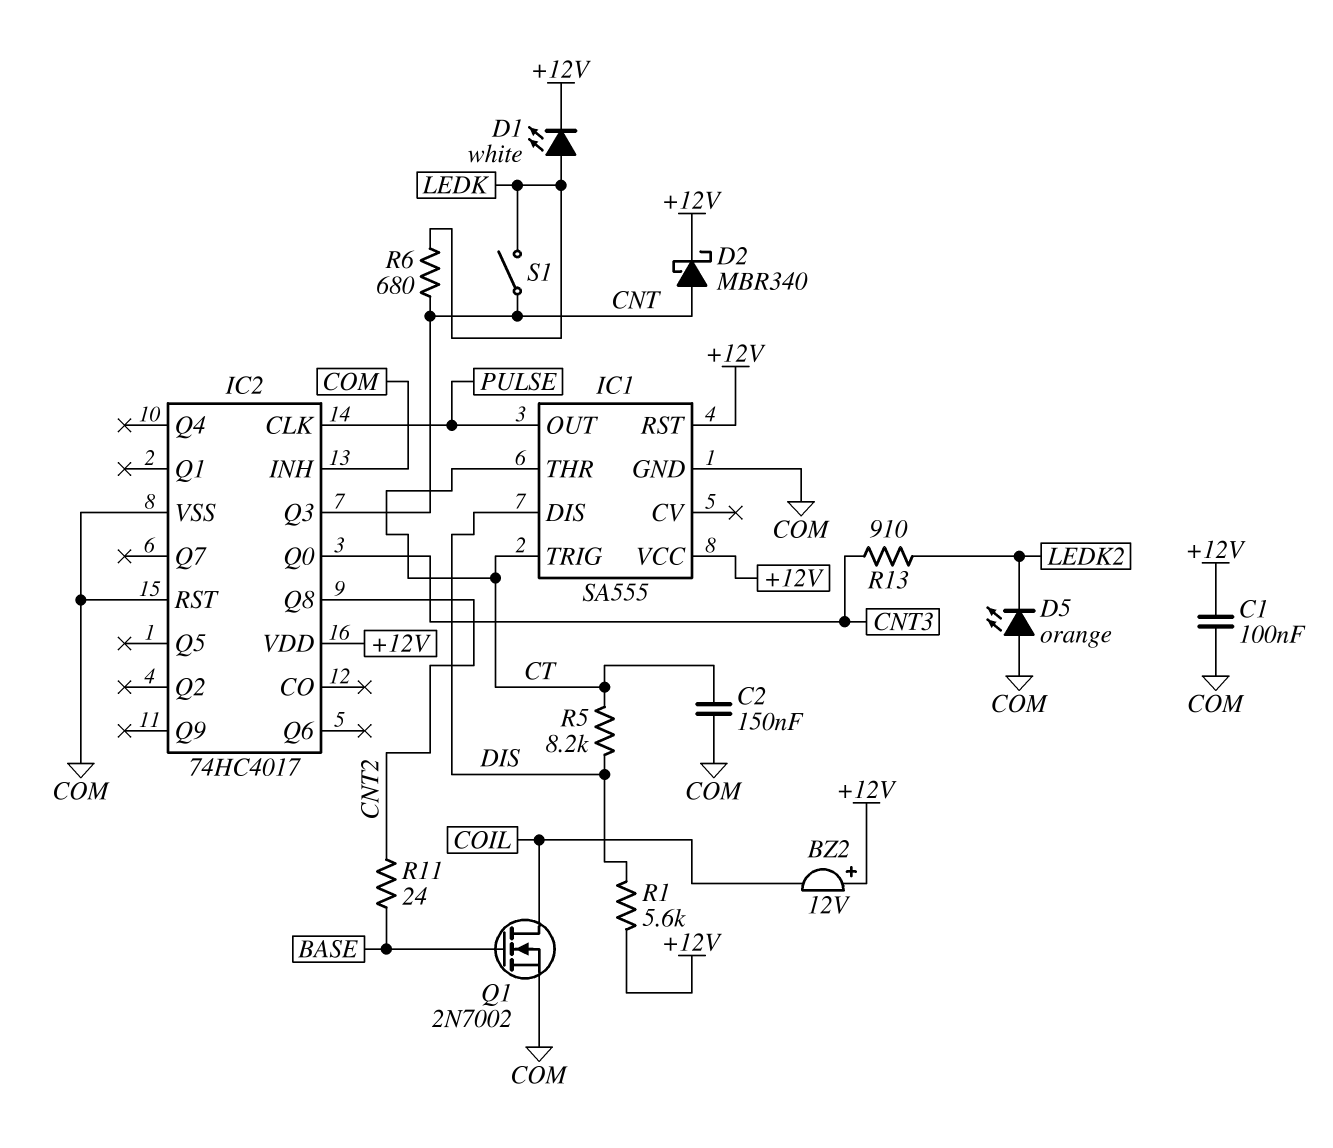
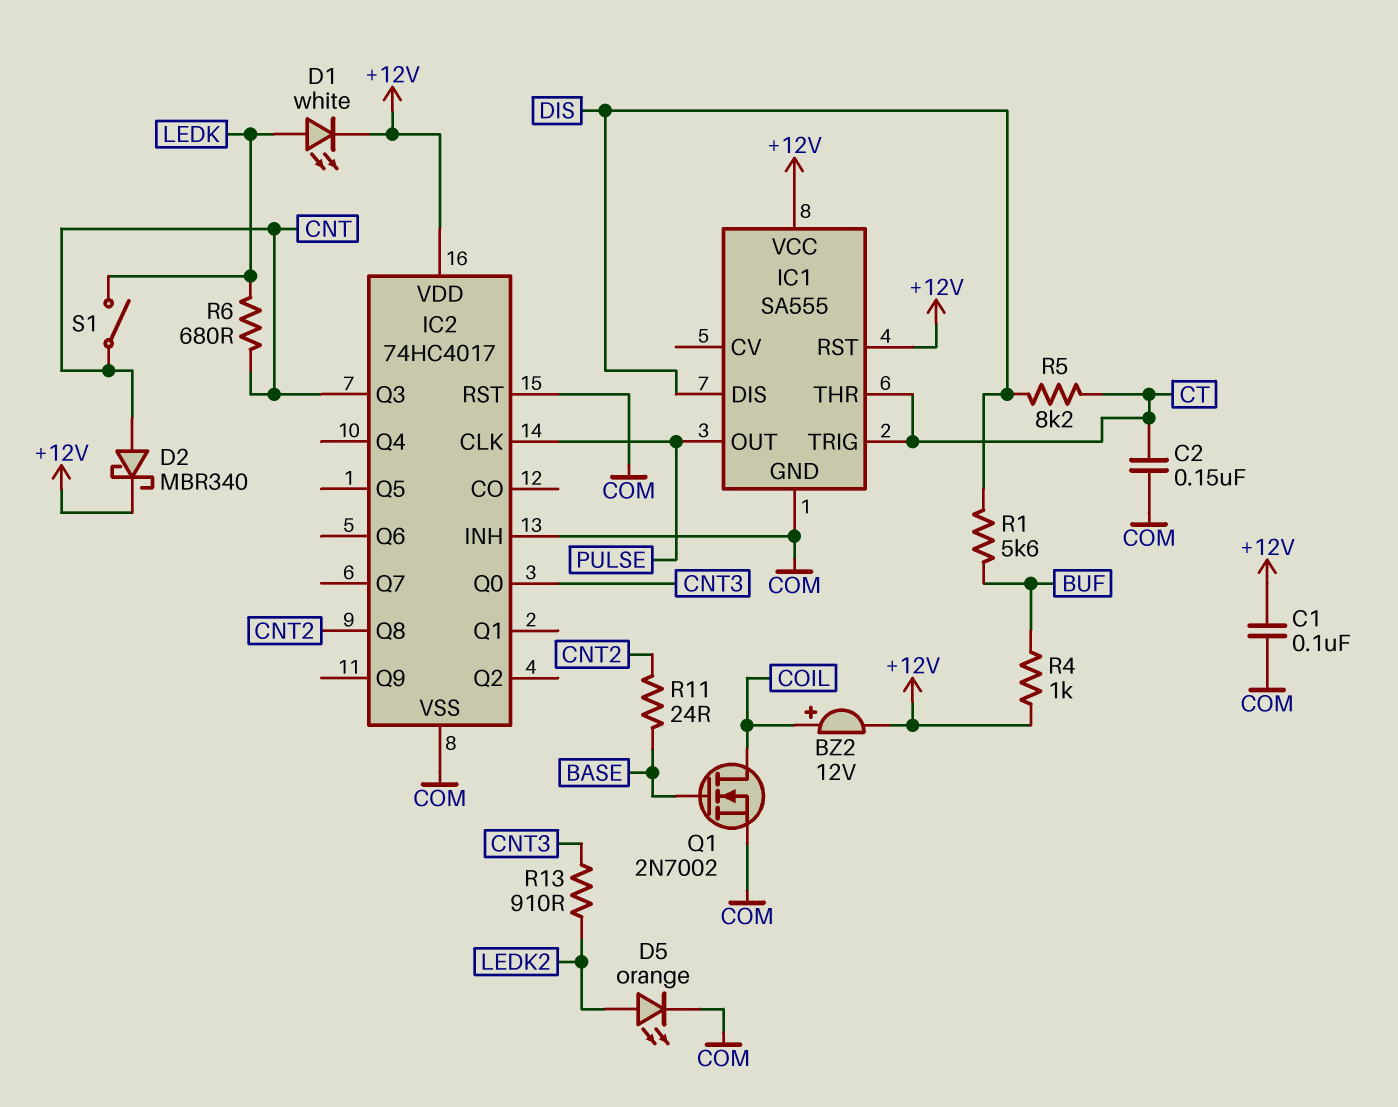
BZ2: buzzer 12V (plus +12V, minus COIL) -> buzzer 12V (plus COIL, minus +12V)
D5: LED orange (A COM, K LEDK2) -> LED orange (A LEDK2, K COM)
R1: 5.6k (+12V, DIS) -> 5.6k (BUF, DIS)
R4: none -> 1k (+12V, BUF)

